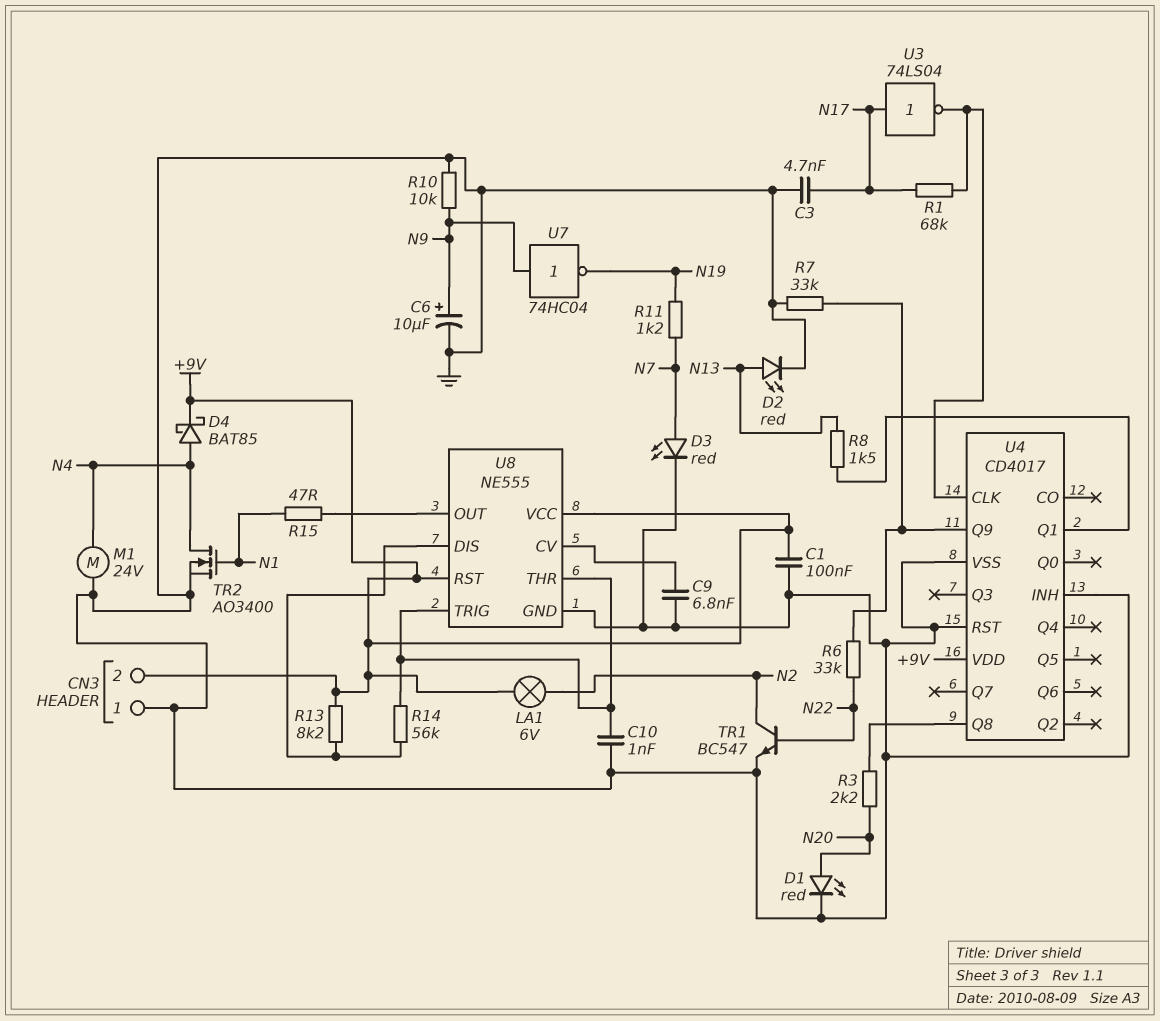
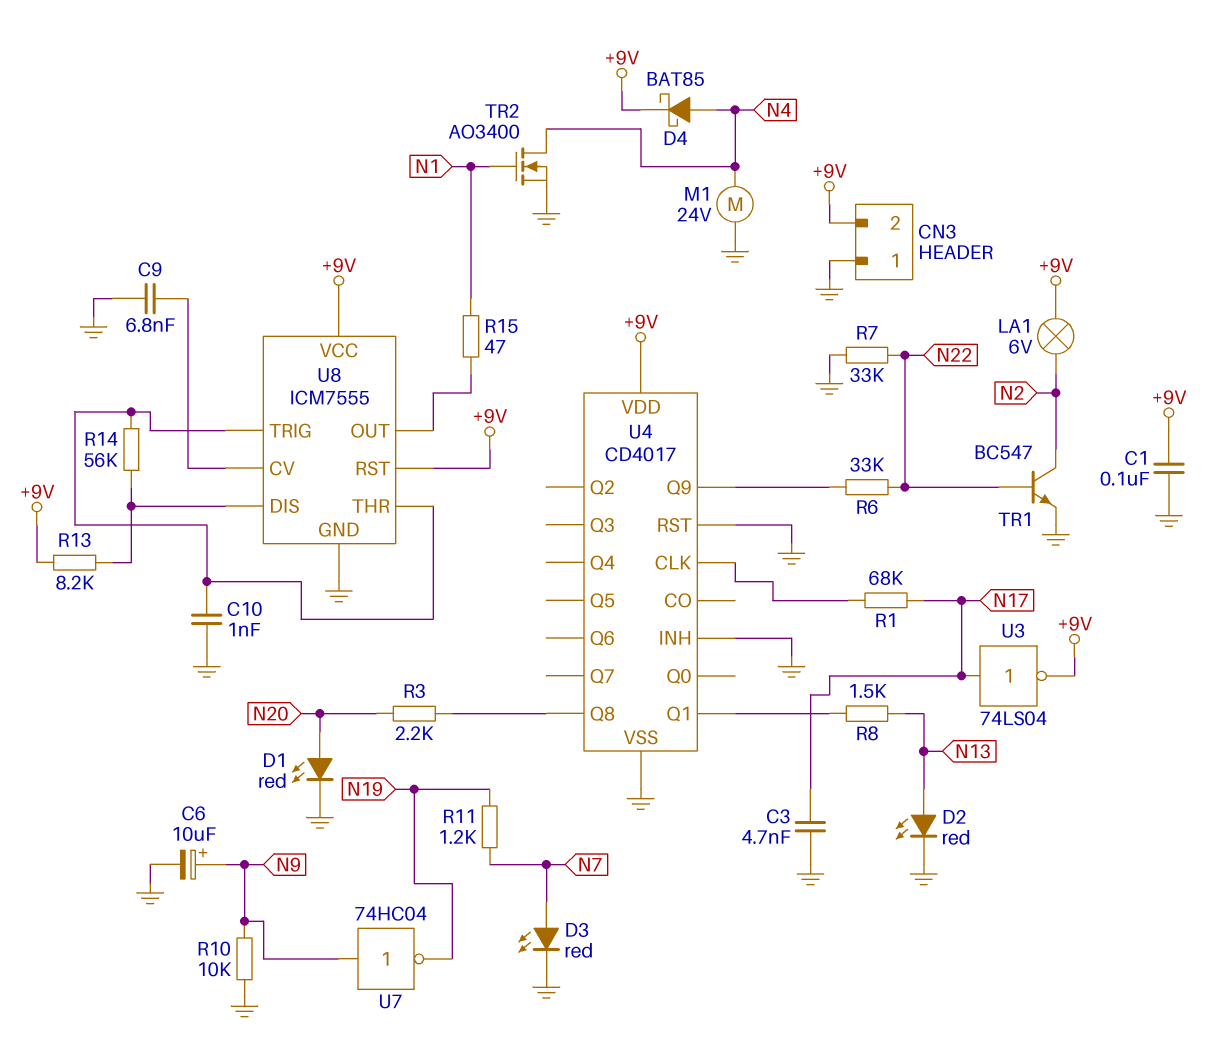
R7: 33k (GND, U4/Q9) -> 33k (GND, N22)
U3: NOT 74LS04 (in N17, out U4/CLK) -> NOT 74LS04 (in N17, out +9V)
U8: NE555 -> ICM7555

